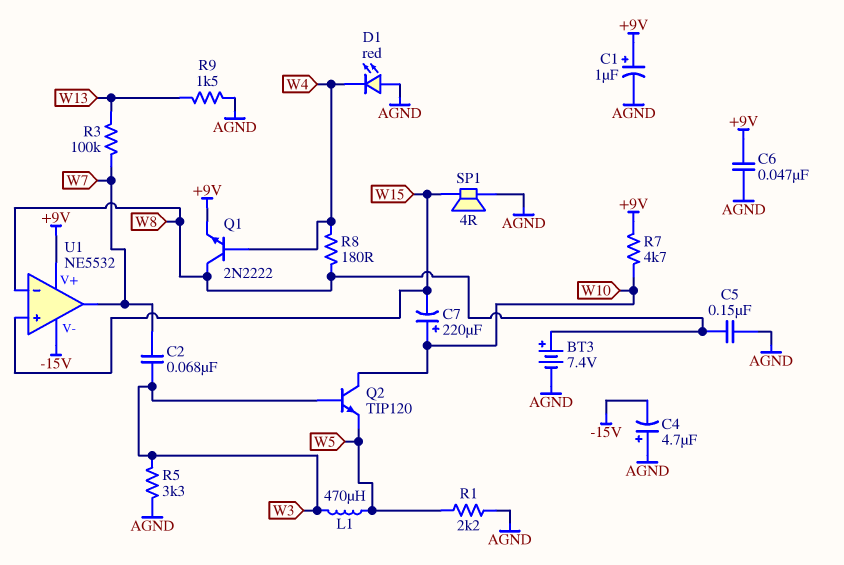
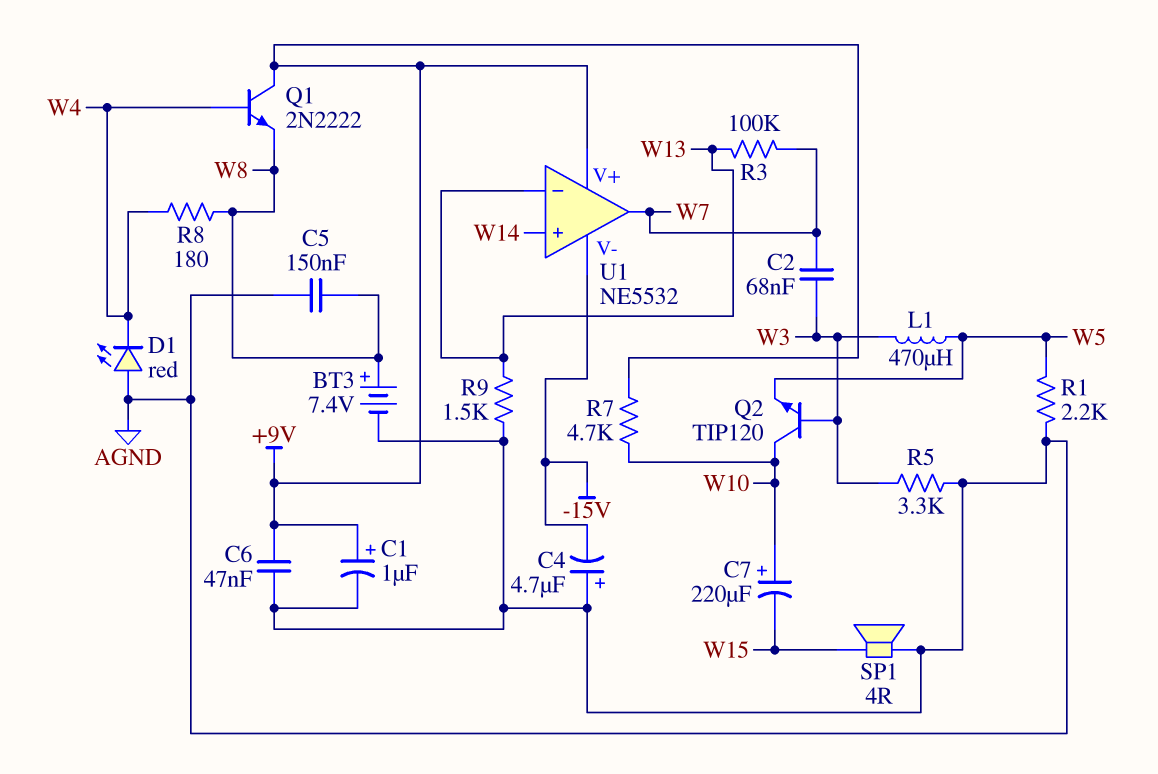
Q1: NPN 2N2222 (B W4, C W8, E +9V) -> NPN 2N2222 (B W4, C +9V, E W8)
U1 pin in+: W15 -> W14
U1 pin in-: W8 -> W13

